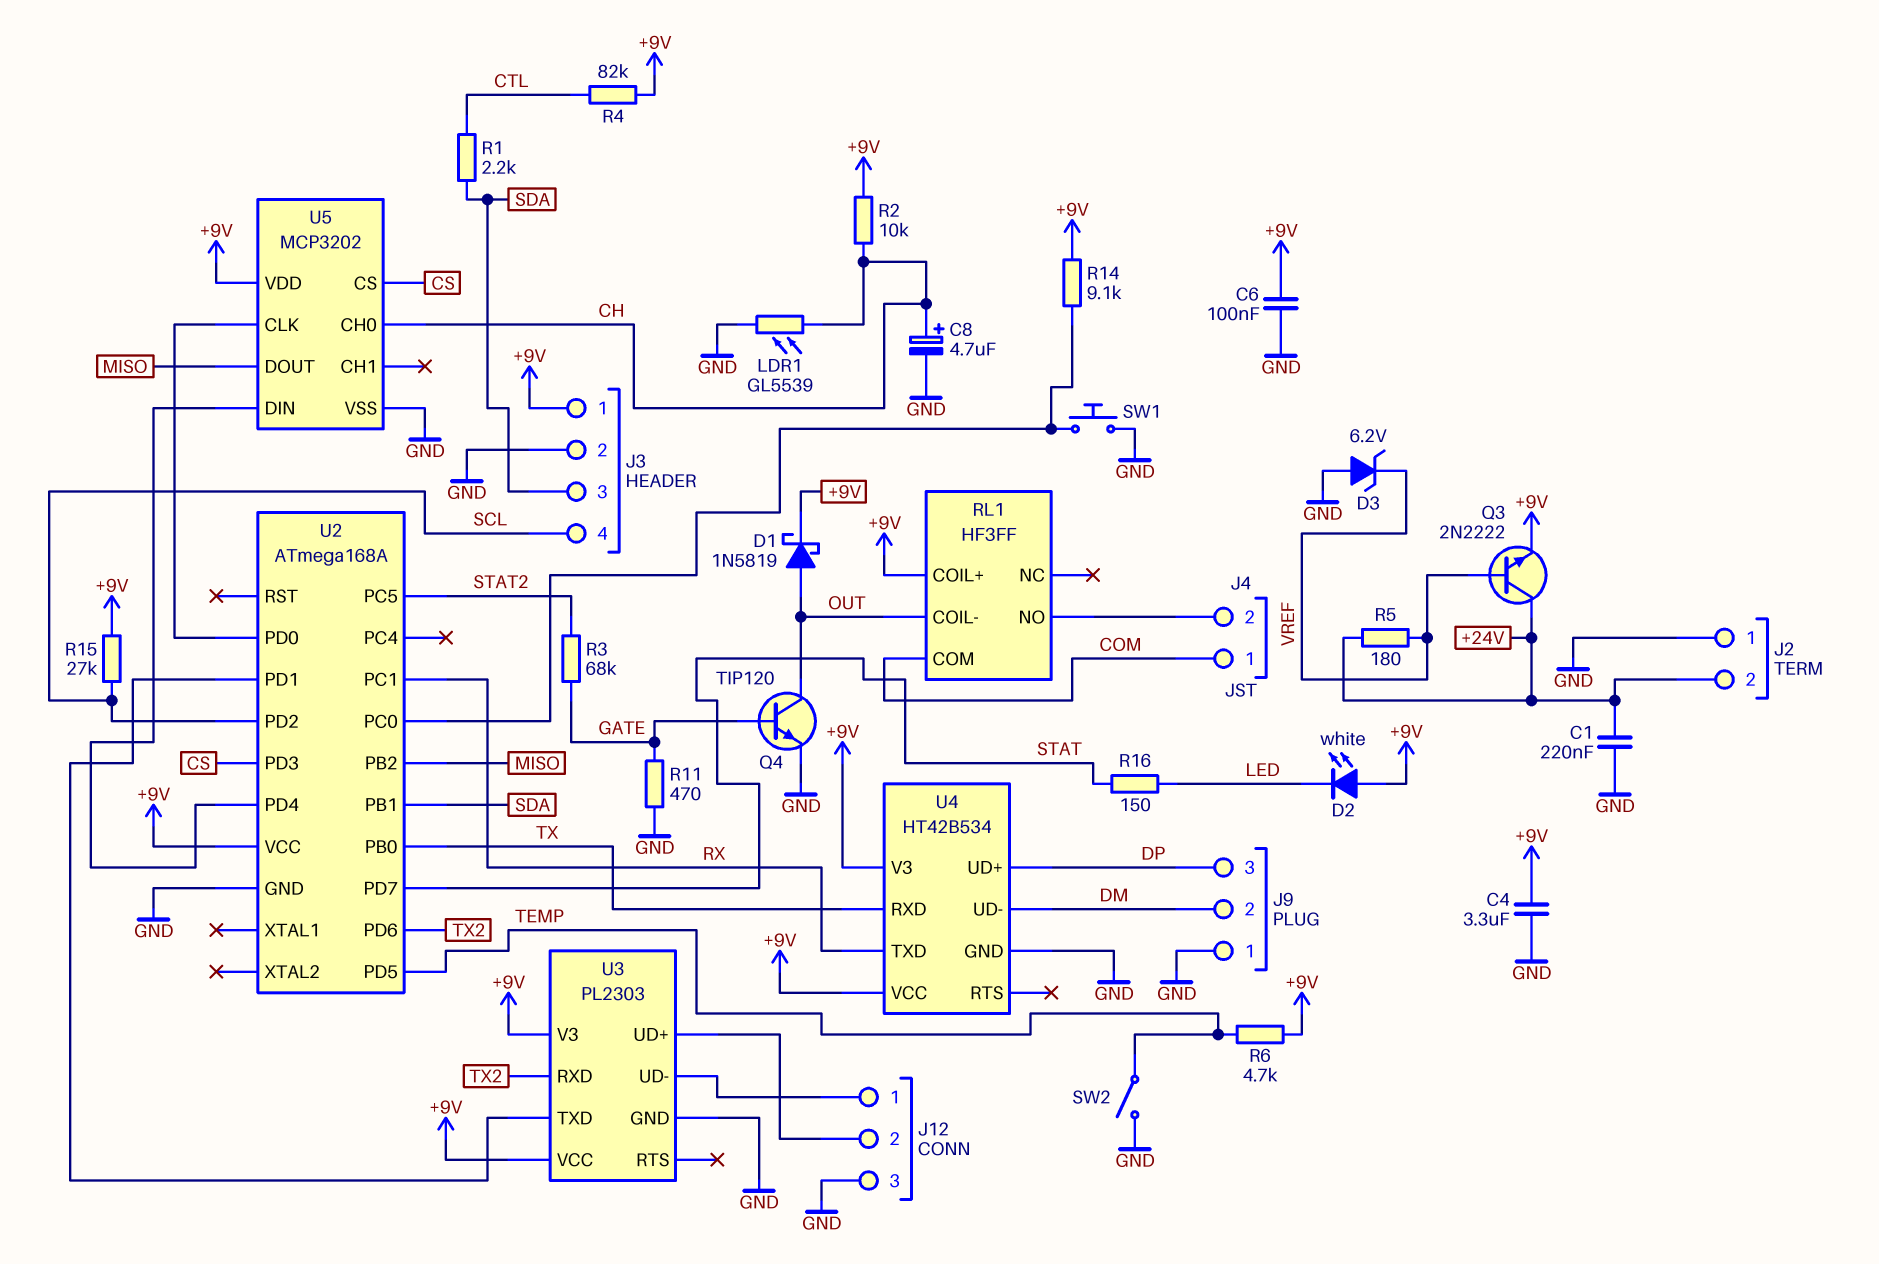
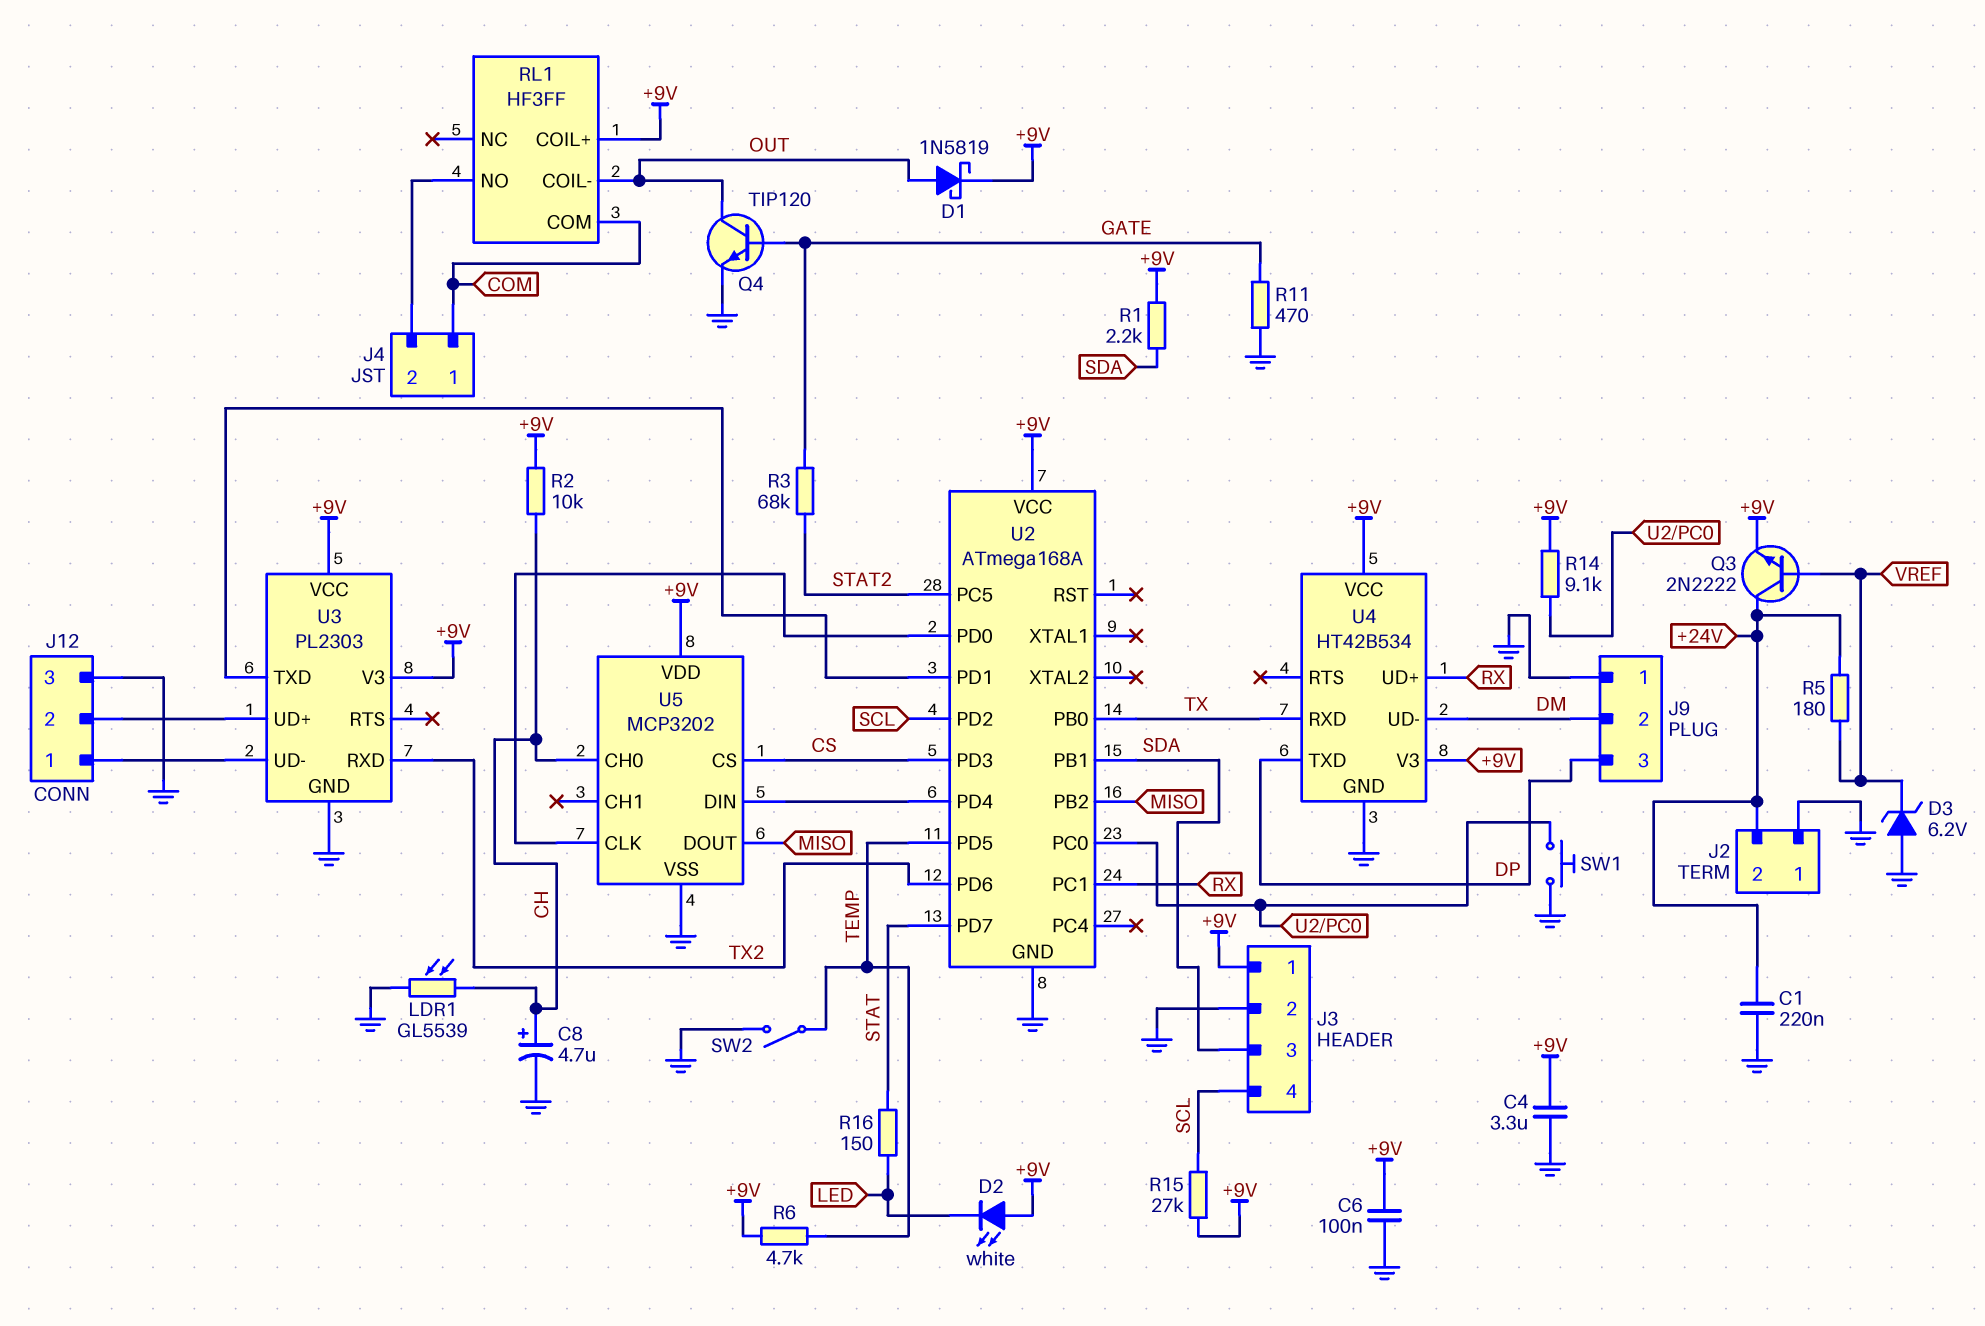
R1: 2.2k (CTL, SDA) -> 2.2k (+9V, SDA)
R4: 82k (+9V, CTL) -> none
U4 pin TXD: RX -> DP
U4 pin UD+: DP -> RX

